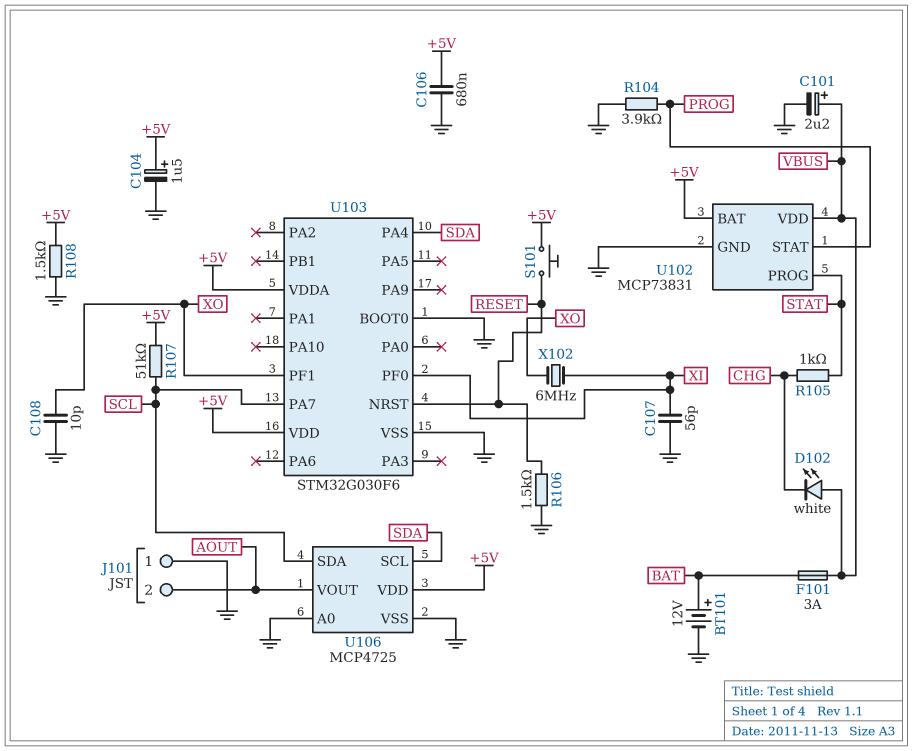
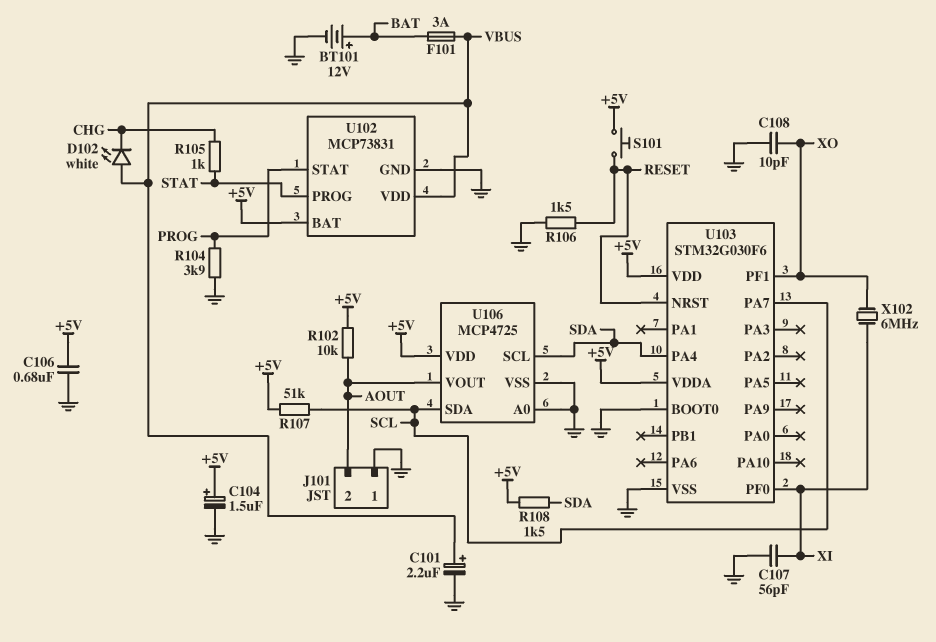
R102: none -> 10k (+5V, AOUT)
R108: 1.5k (+5V, GND) -> 1.5k (+5V, SDA)

